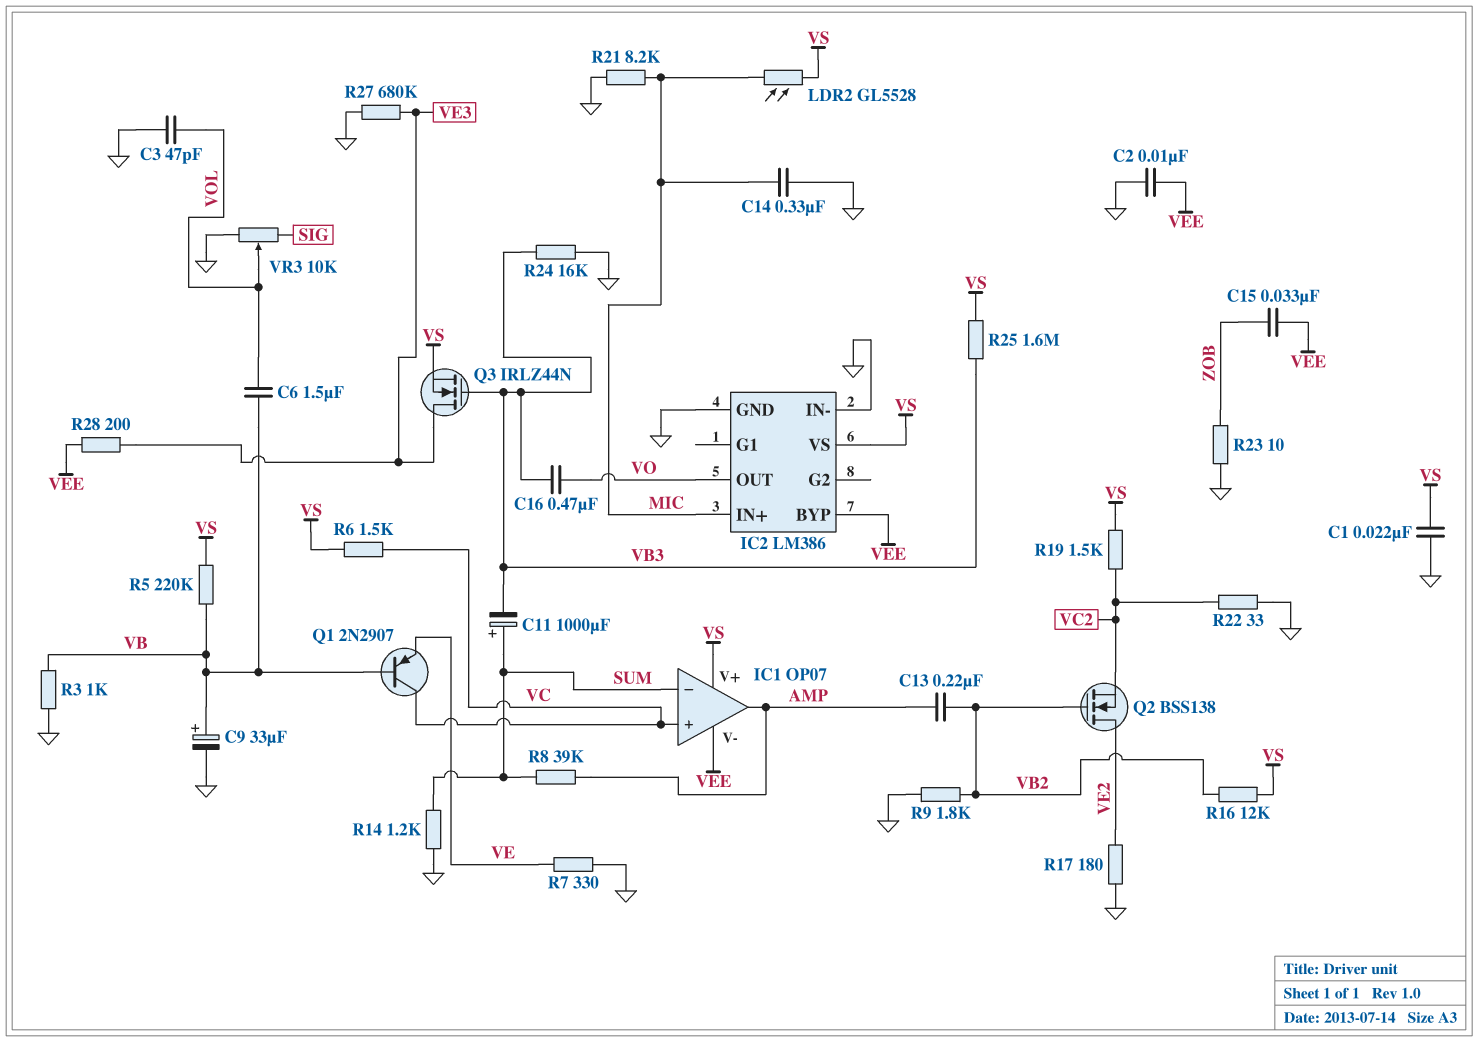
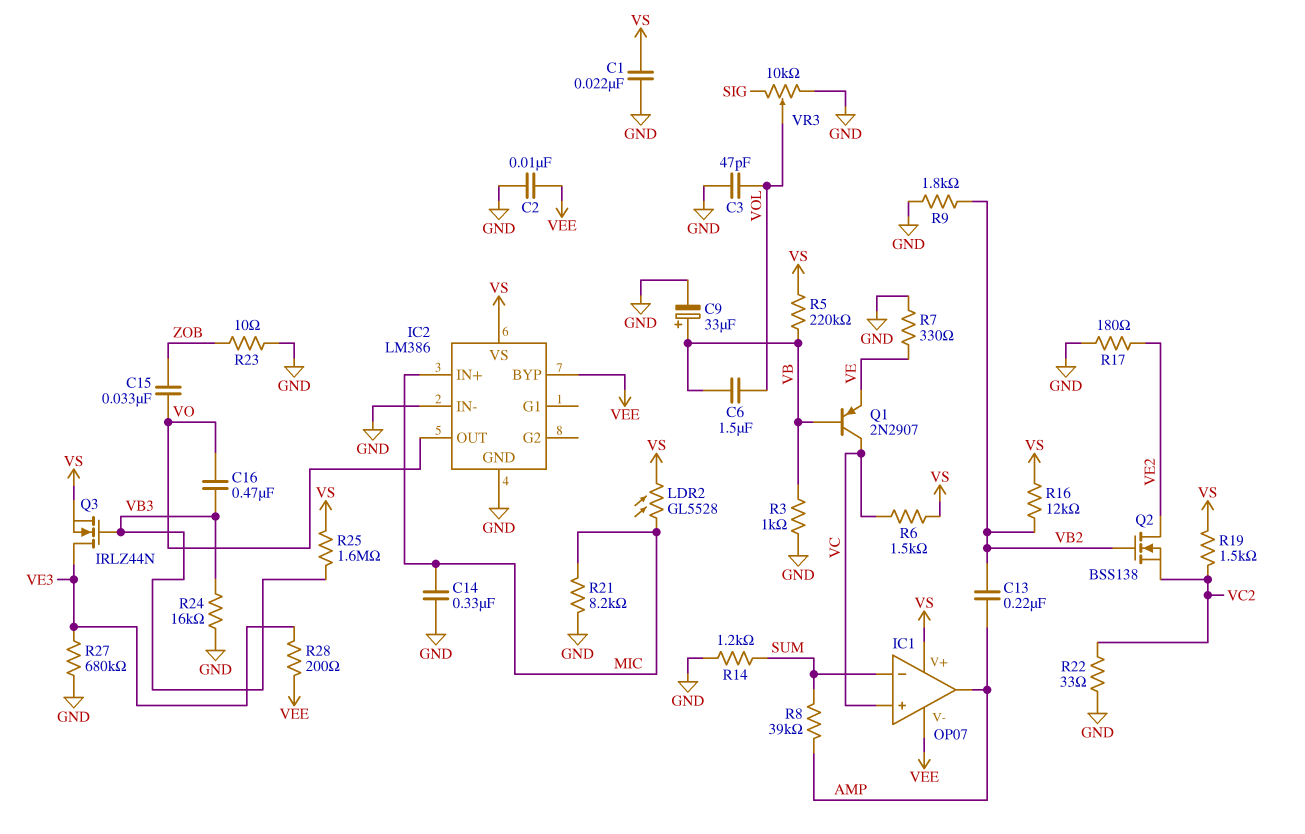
C11: 1000uF (plus SUM, minus VB3) -> none
C15: 33nF (VEE, ZOB) -> 33nF (VO, ZOB)

